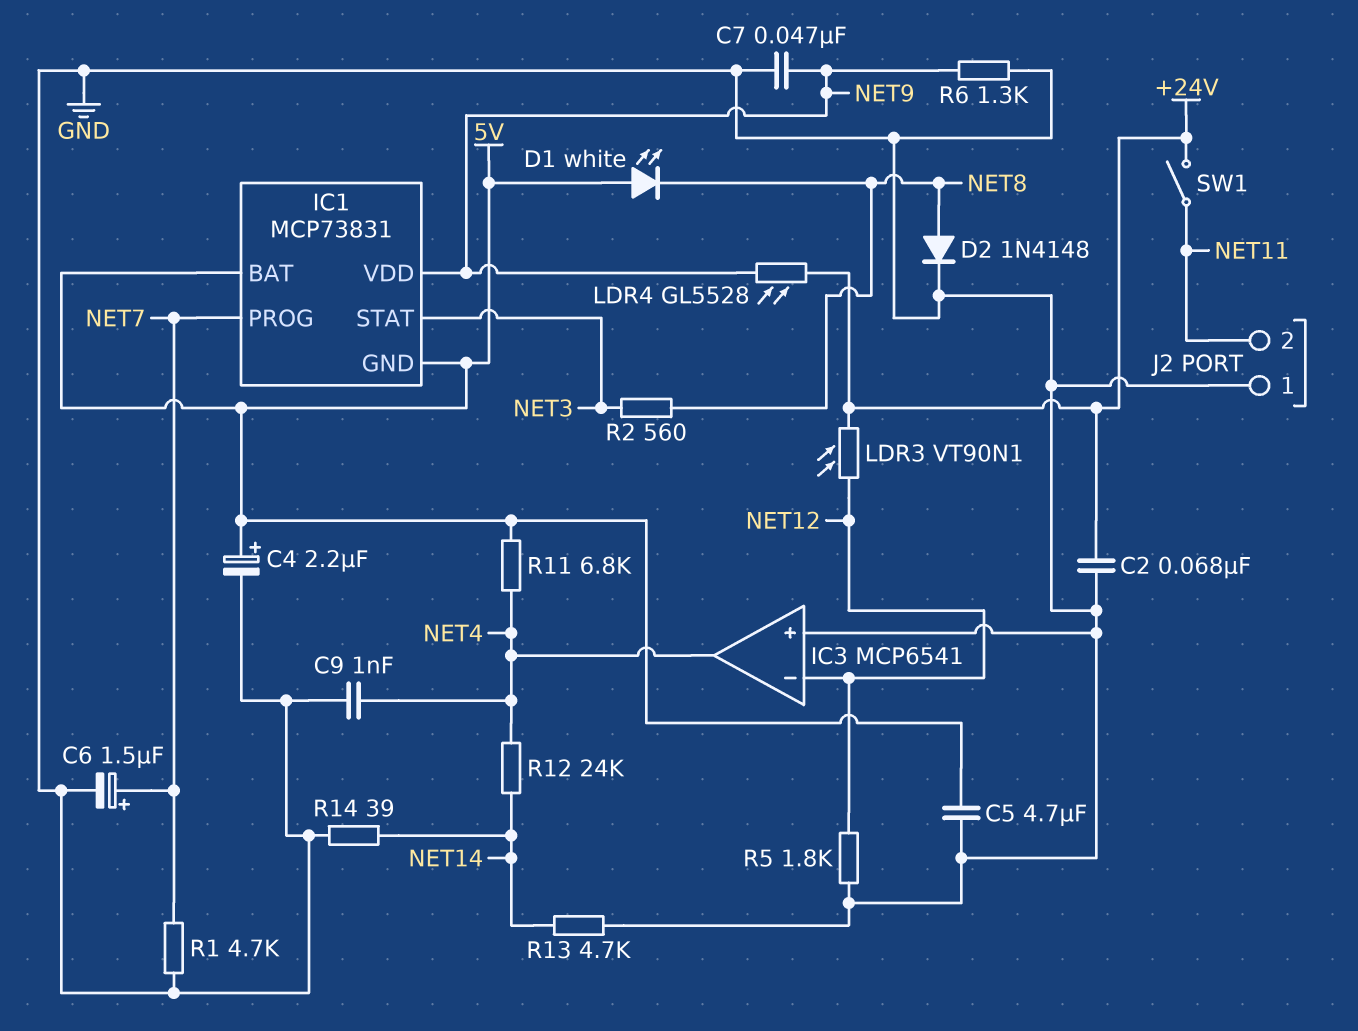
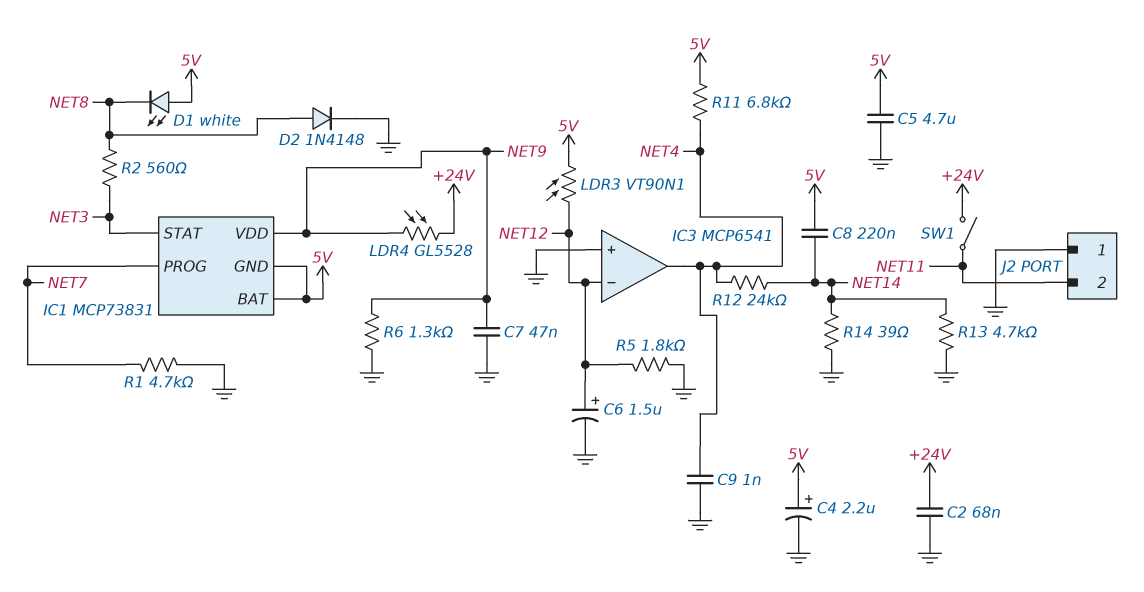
C6: 1.5uF (plus NET7, minus GND) -> 1.5uF (plus NET12, minus GND)
C8: none -> 220nF (5V, NET14)
LDR3: VT90N1 (+24V, NET12) -> VT90N1 (5V, NET12)

